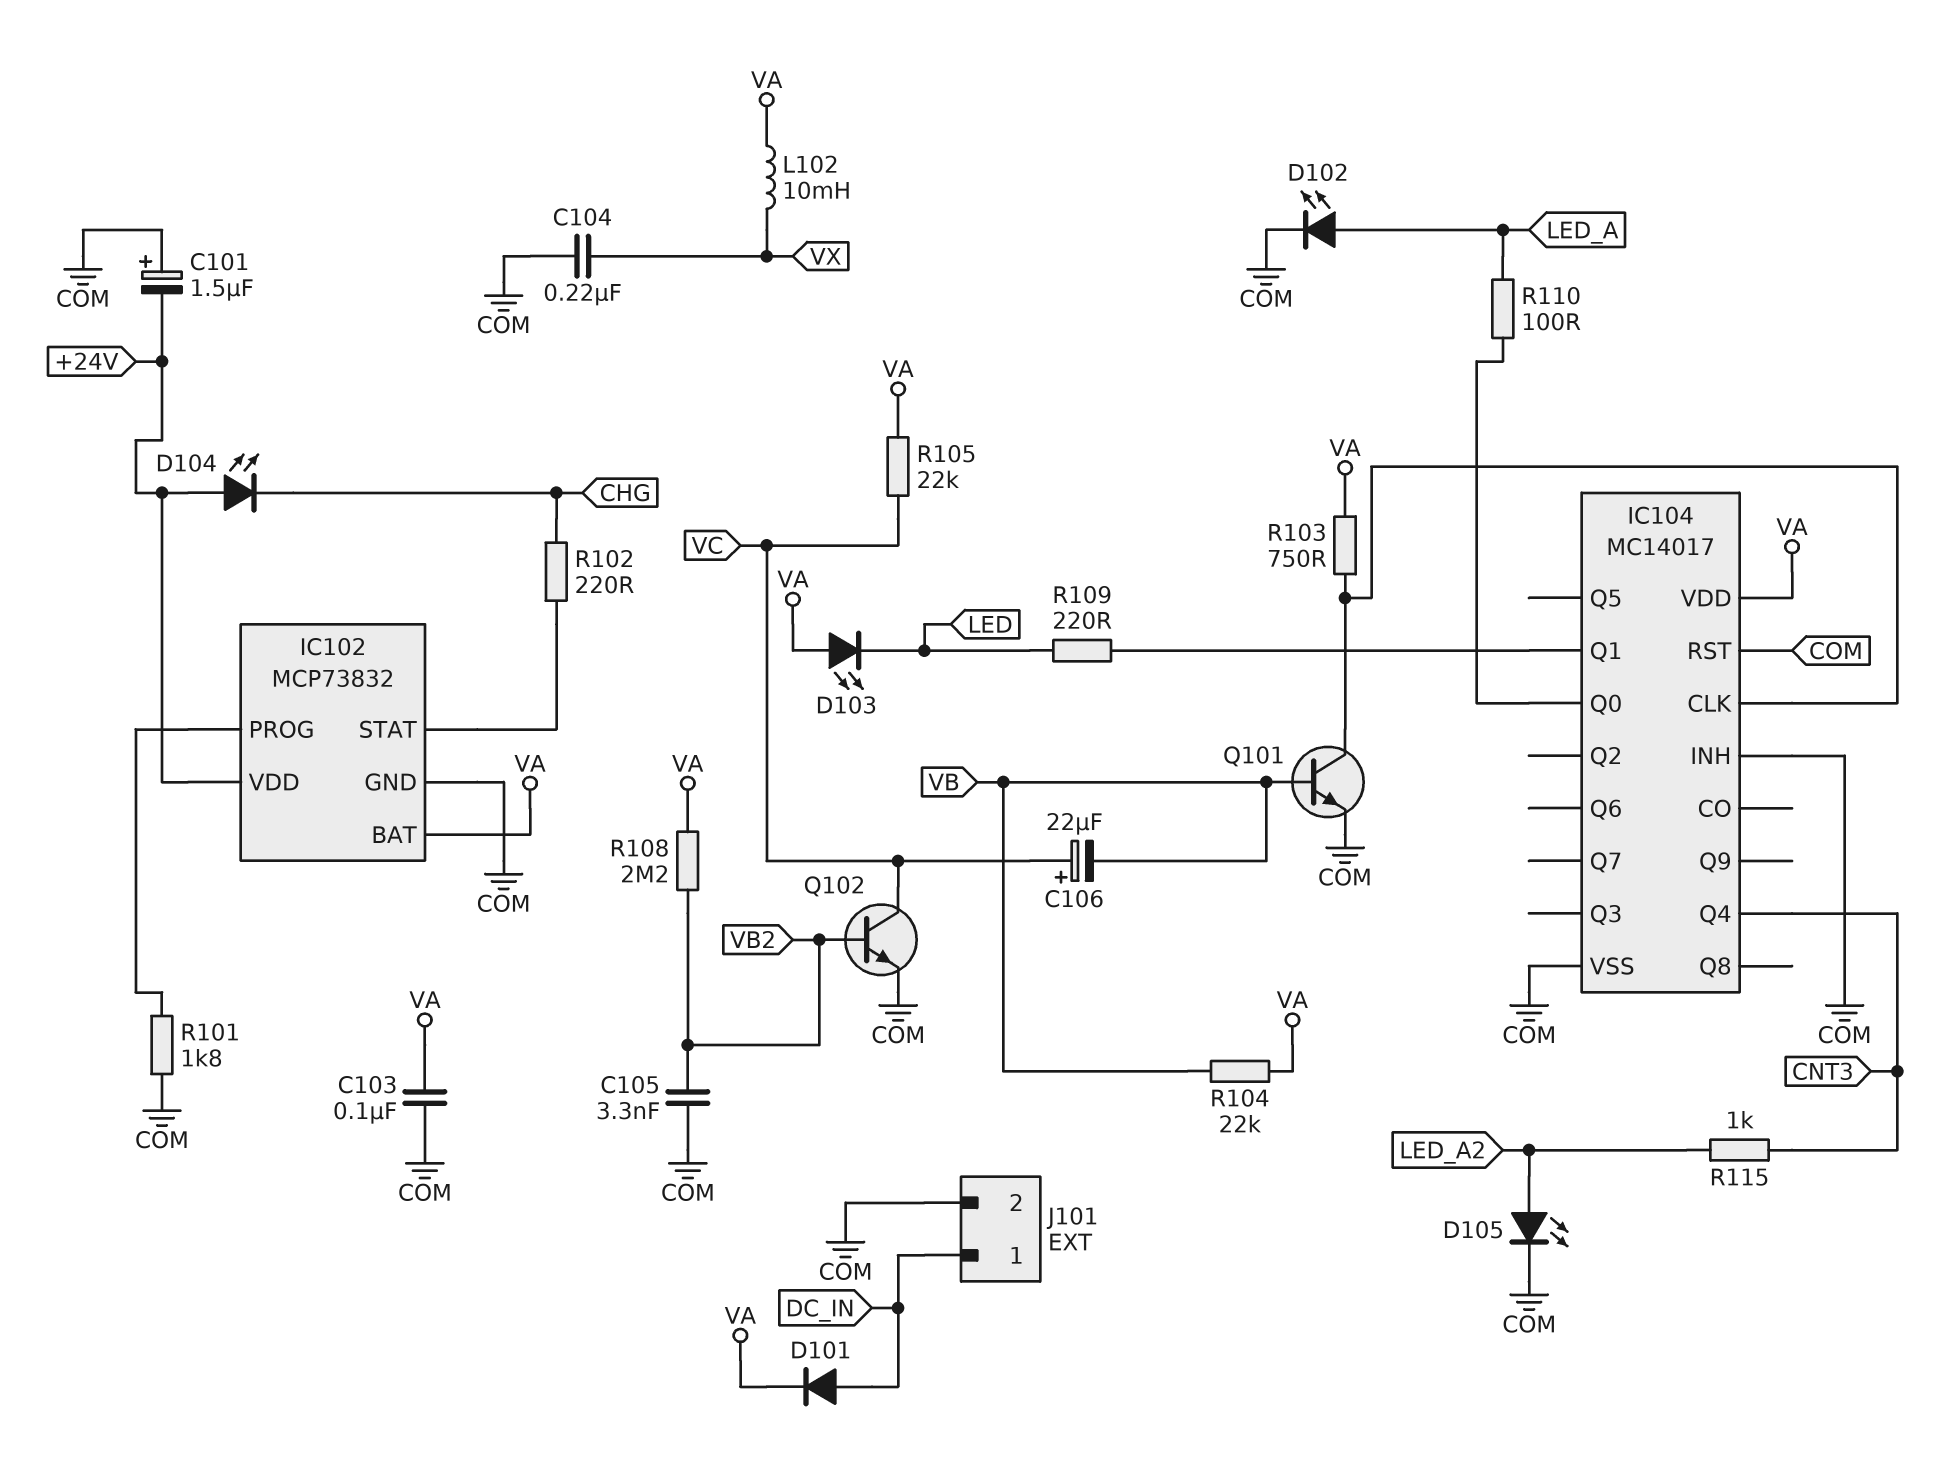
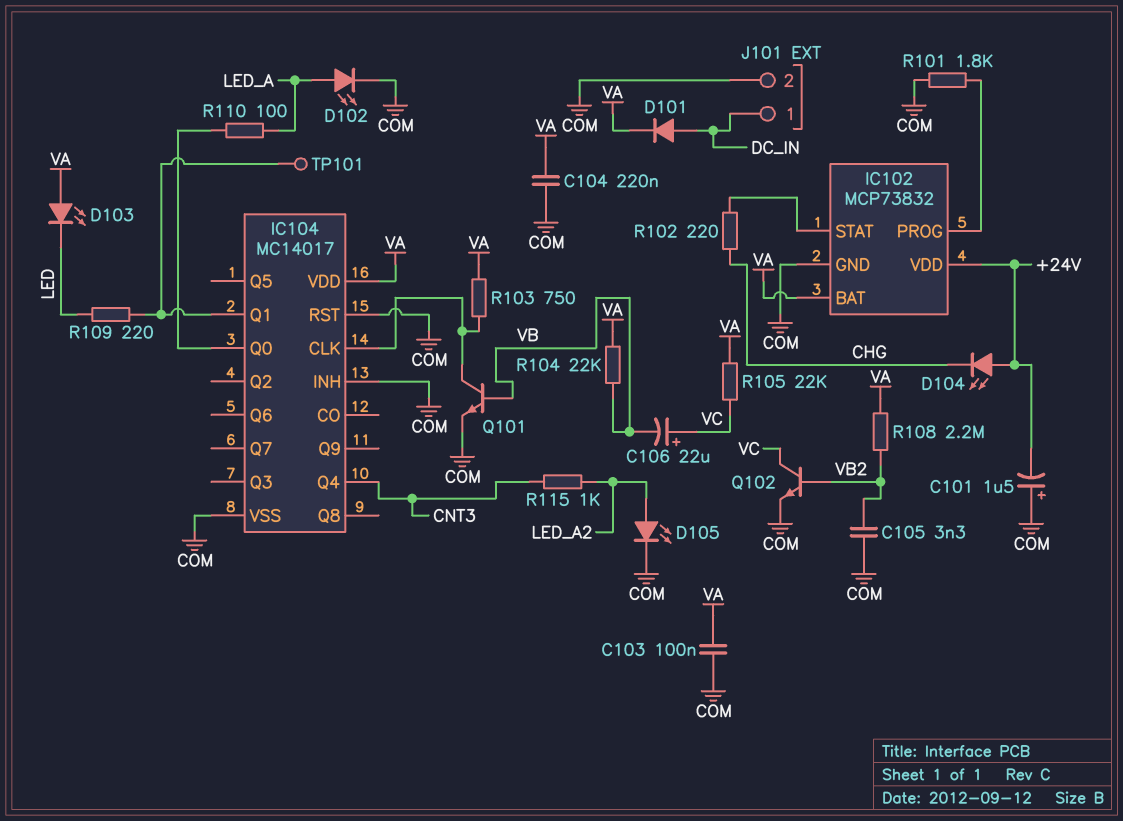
C104: 220nF (COM, VX) -> 220nF (COM, VA)
L102: 10mH (VA, VX) -> none
TP101: none -> test point (IC104/Q1)

